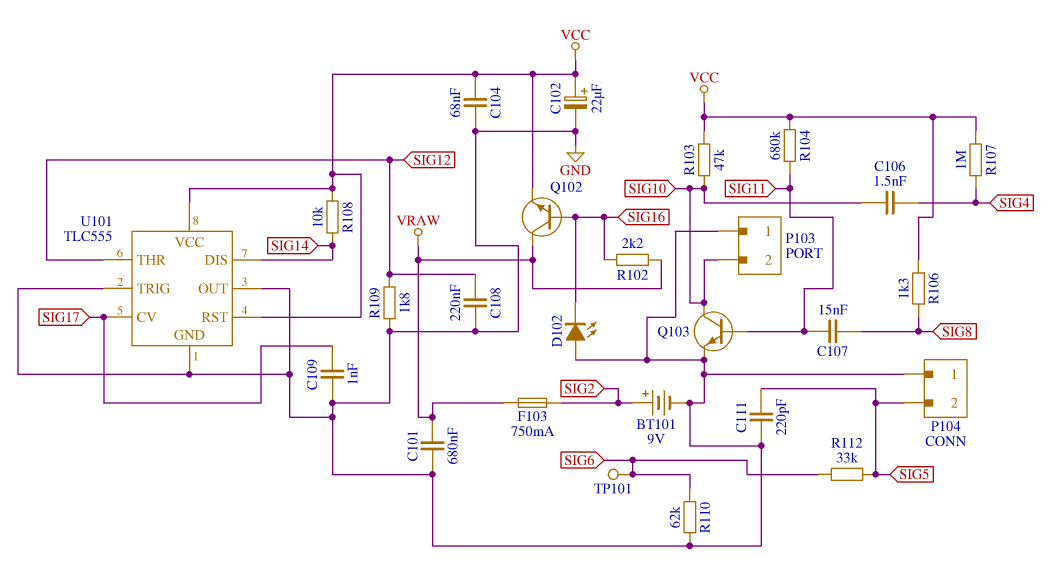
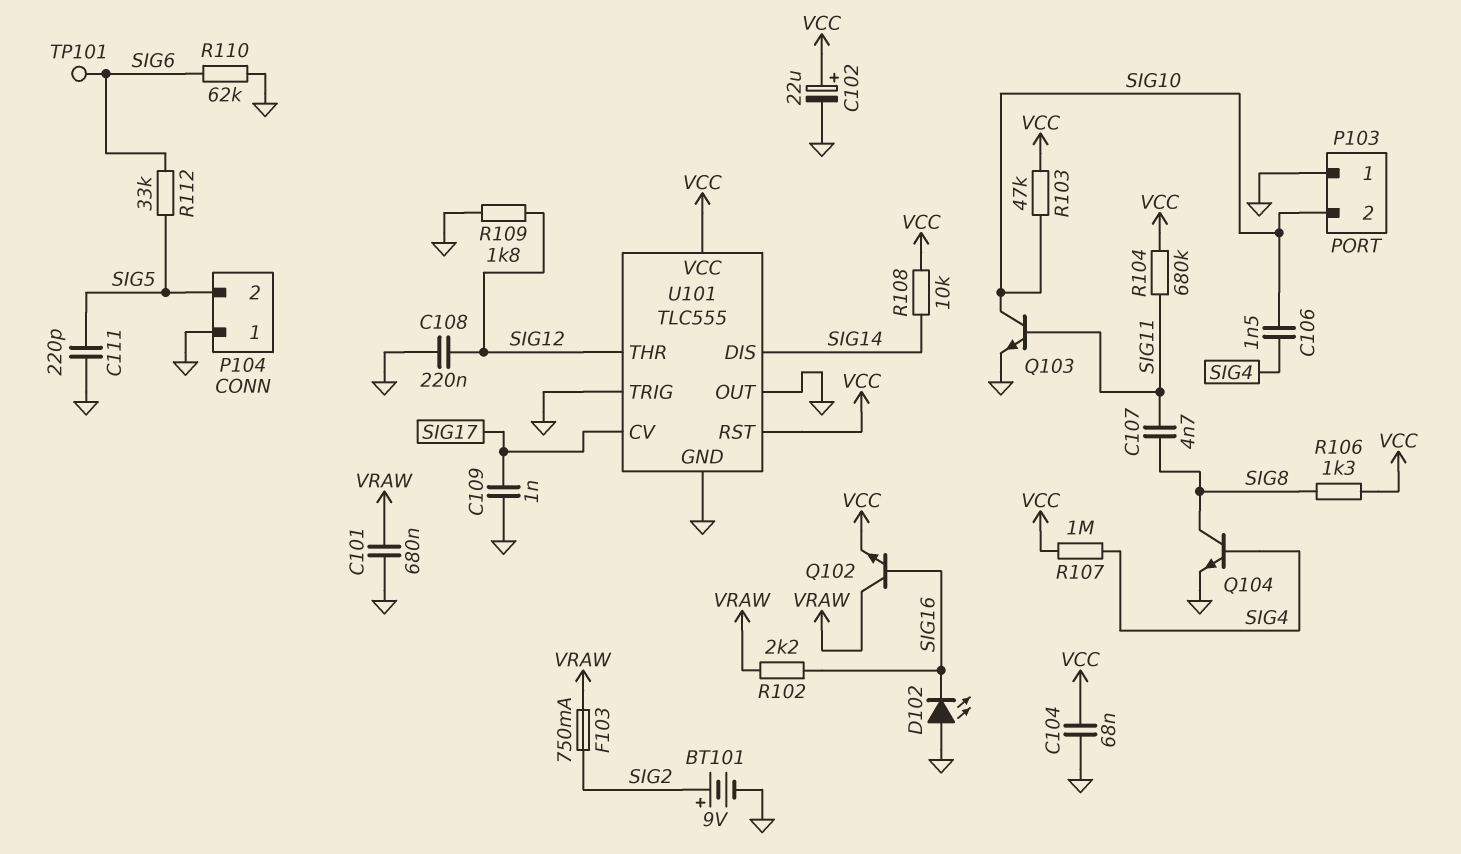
C107: 15nF (SIG8, SIG11) -> 4.7nF (SIG8, SIG11)
Q104: none -> NPN (B SIG4, C SIG8, E GND)

